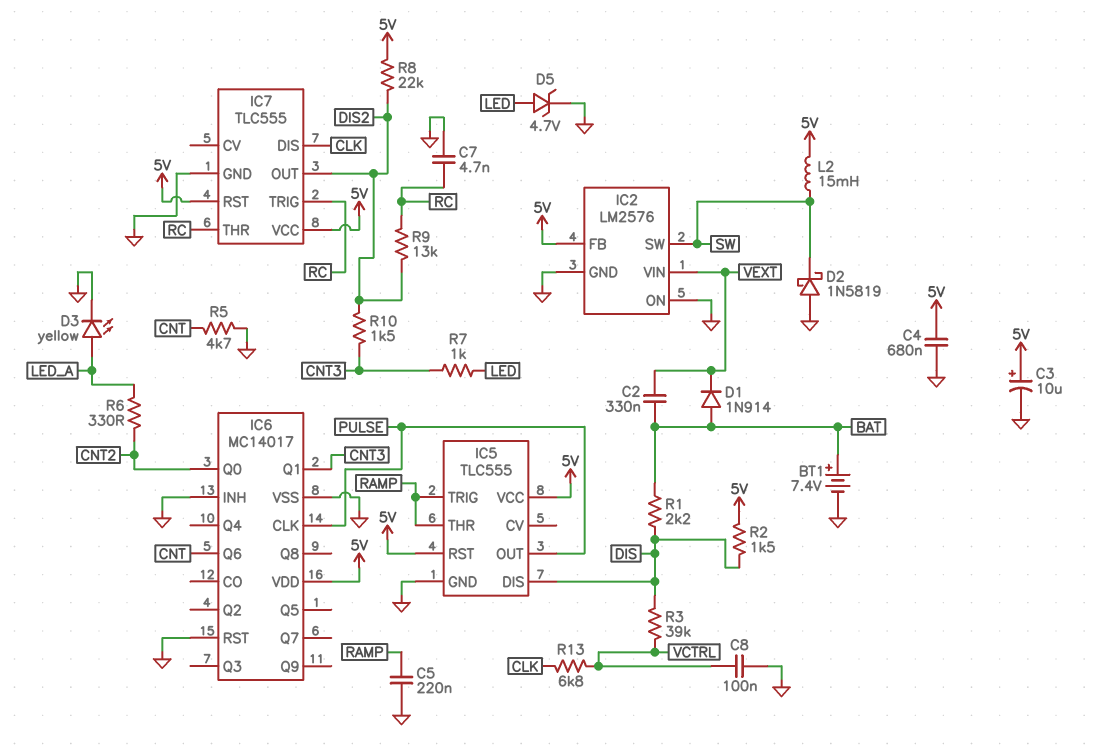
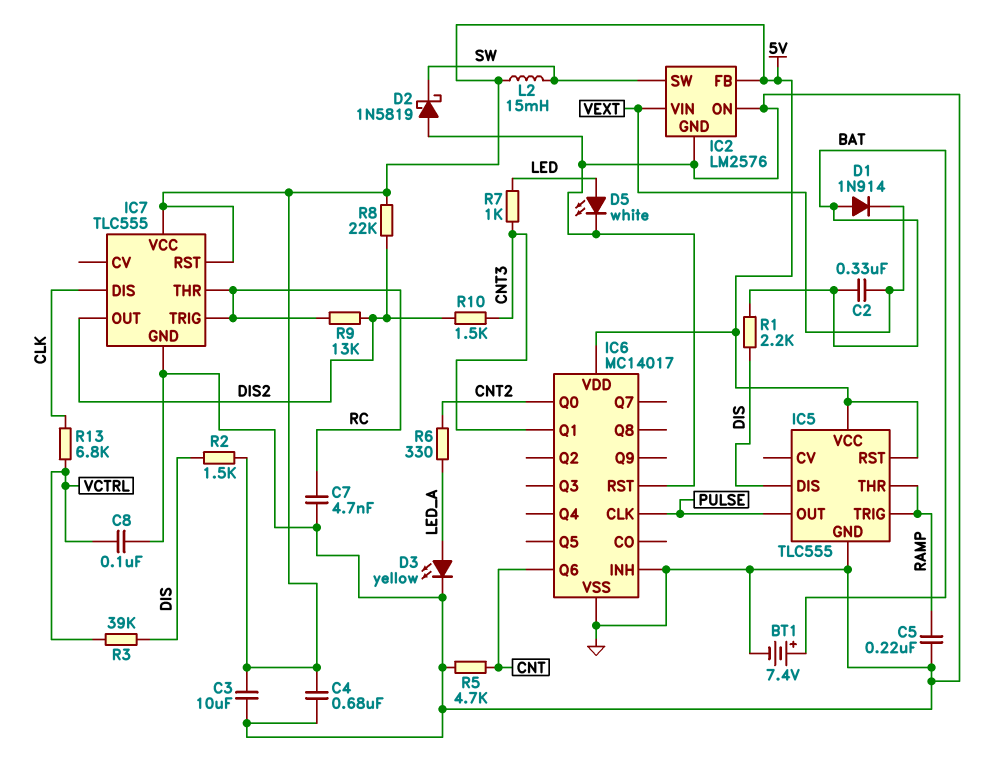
C3: 10uF (plus 5V, minus GND) -> 10uF (5V, GND)
D5: zener 4.7V (A LED, K GND) -> LED white (A LED, K GND)

